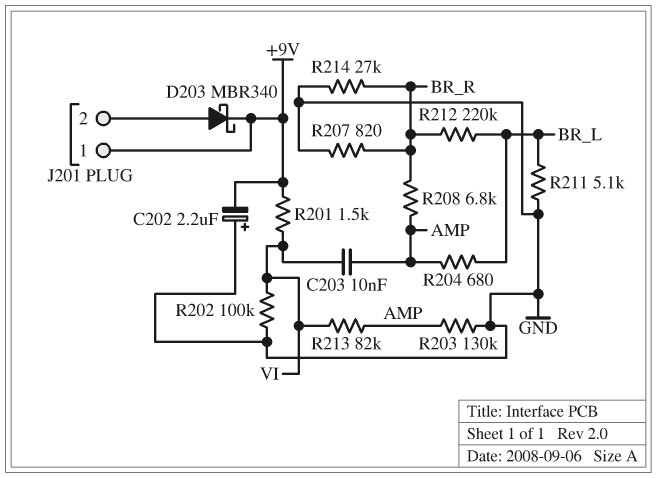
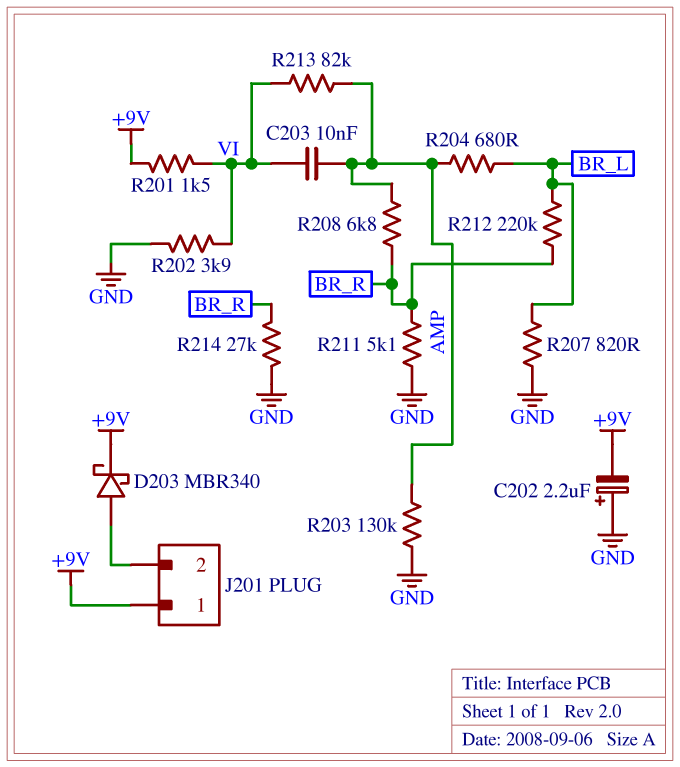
R202: 100k (GND, VI) -> 3.9k (GND, VI)
R207: 820 (BR_R, GND) -> 820 (BR_L, GND)
R211: 5.1k (BR_L, GND) -> 5.1k (BR_R, GND)

